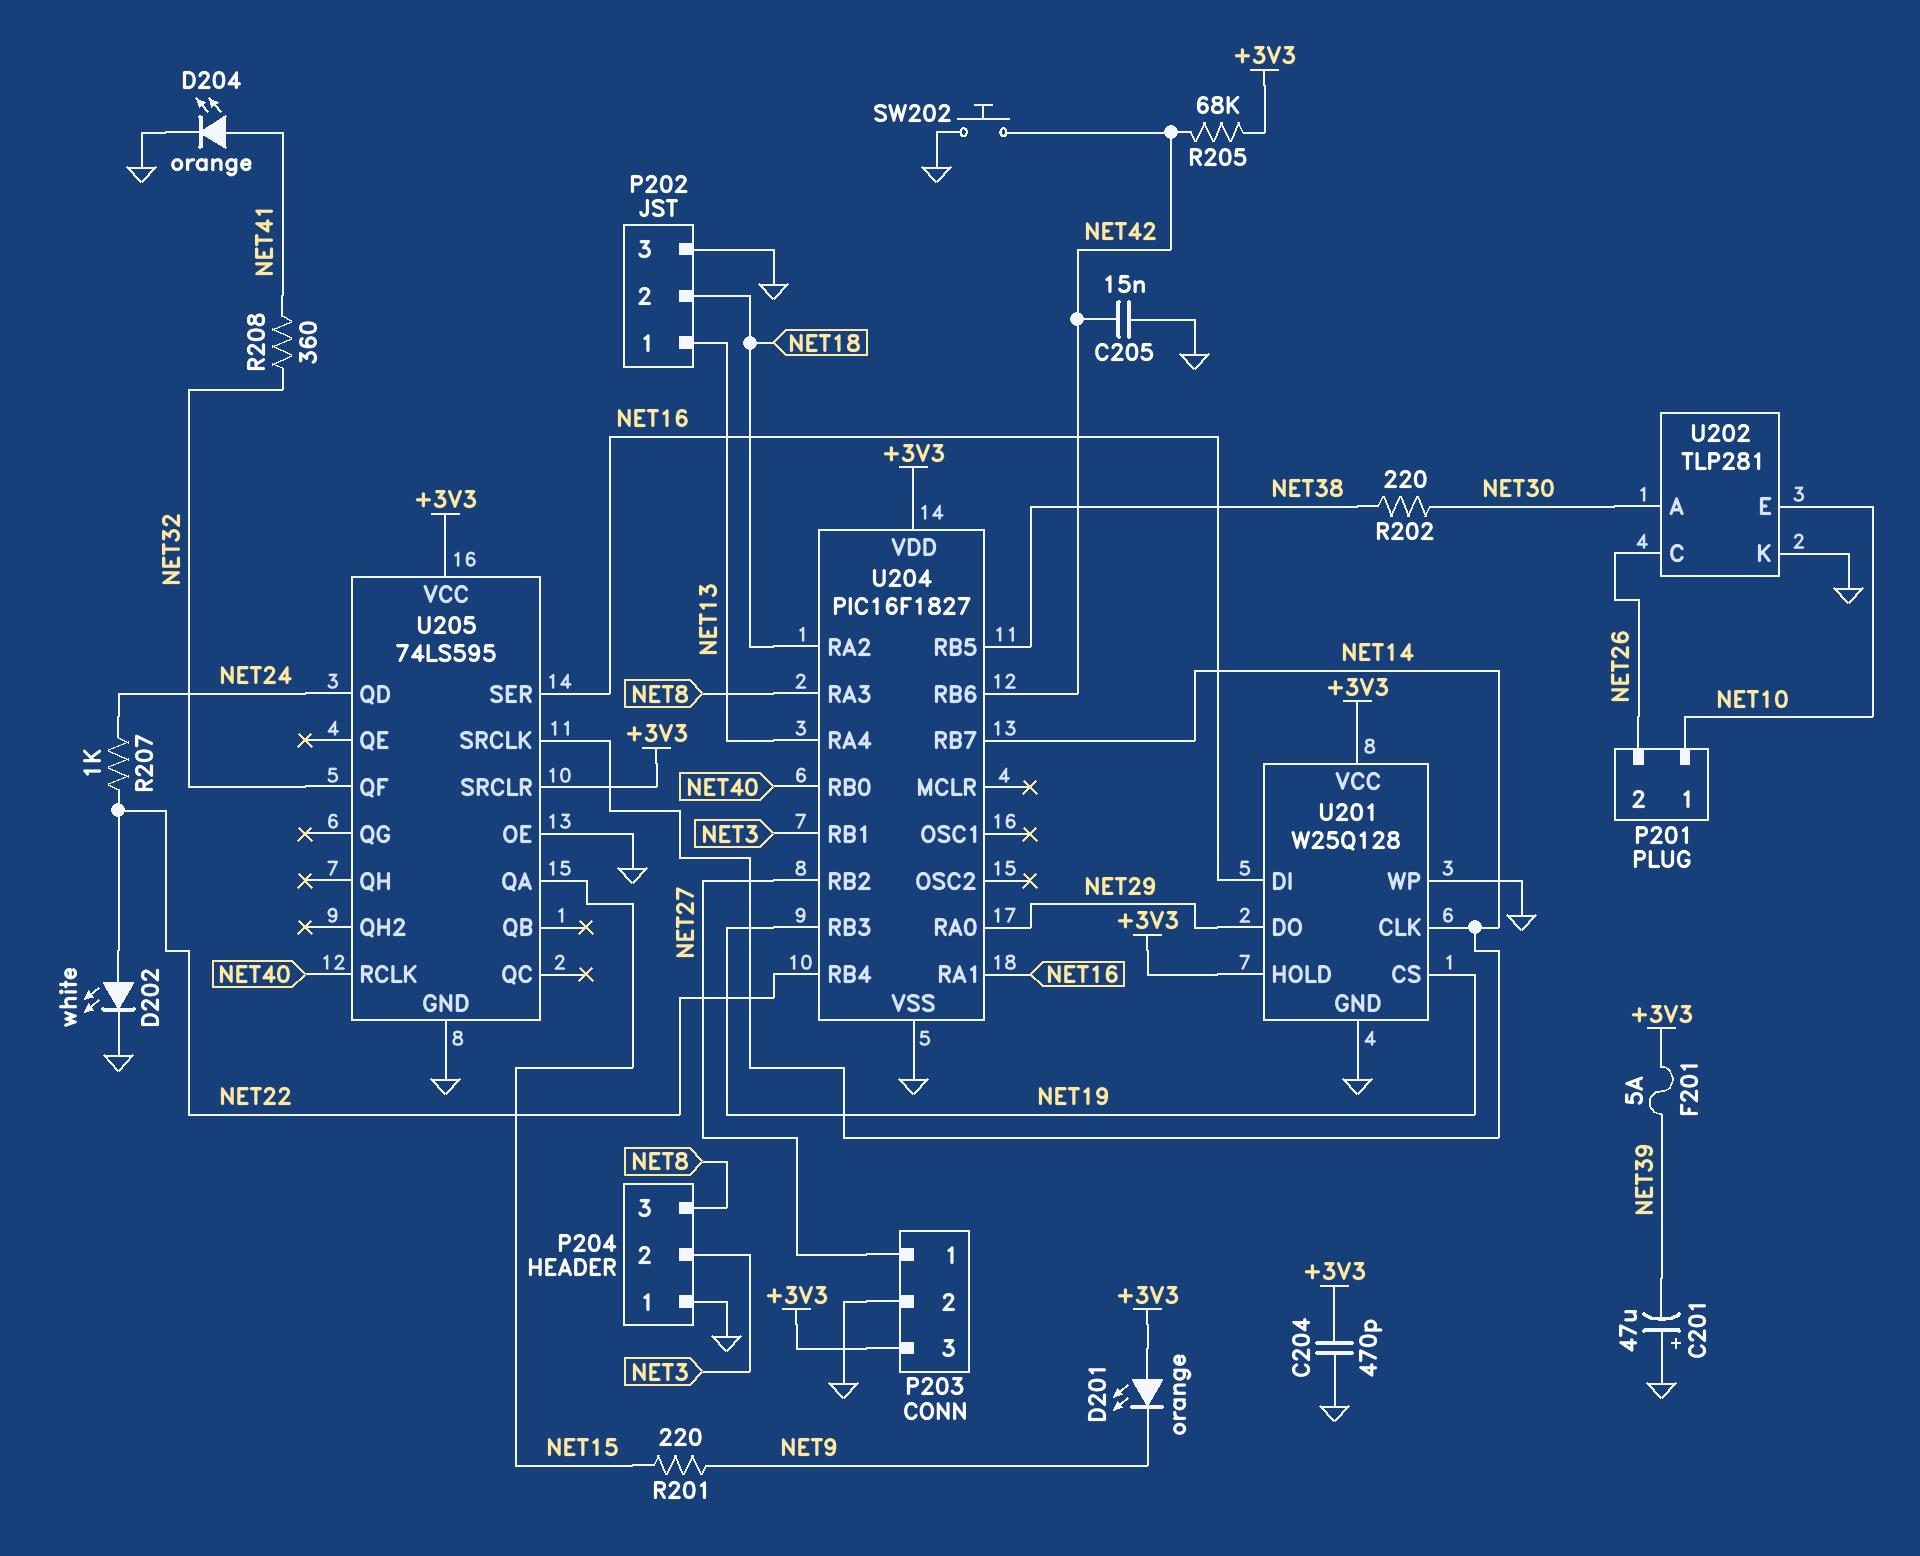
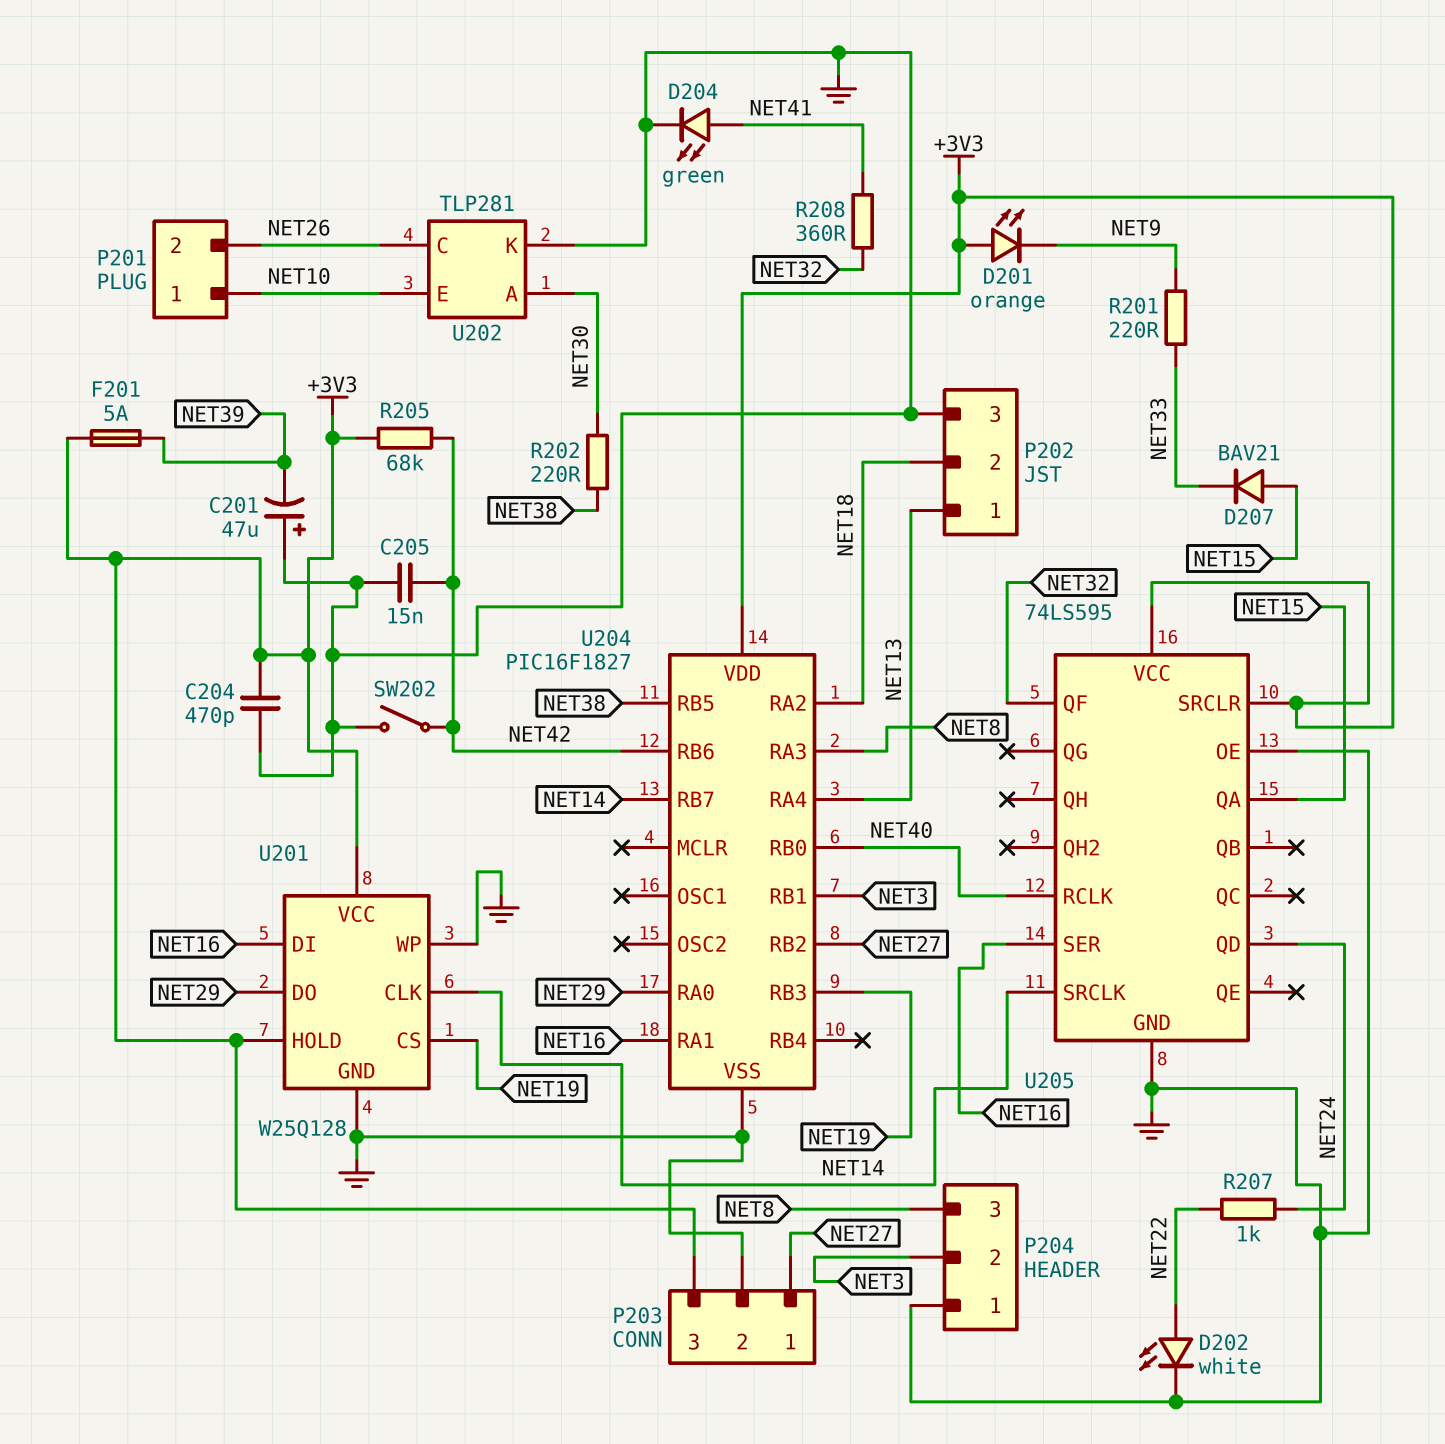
D204: LED orange (A NET41, K GND) -> LED green (A NET41, K GND)
D207: none -> diode BAV21 (A NET15, K NET33)
R201: 220 (NET9, NET15) -> 220 (NET9, NET33)
SW202: button (GND, NET42) -> switch (GND, NET42)
U204 pin RB4: NET22 -> none

